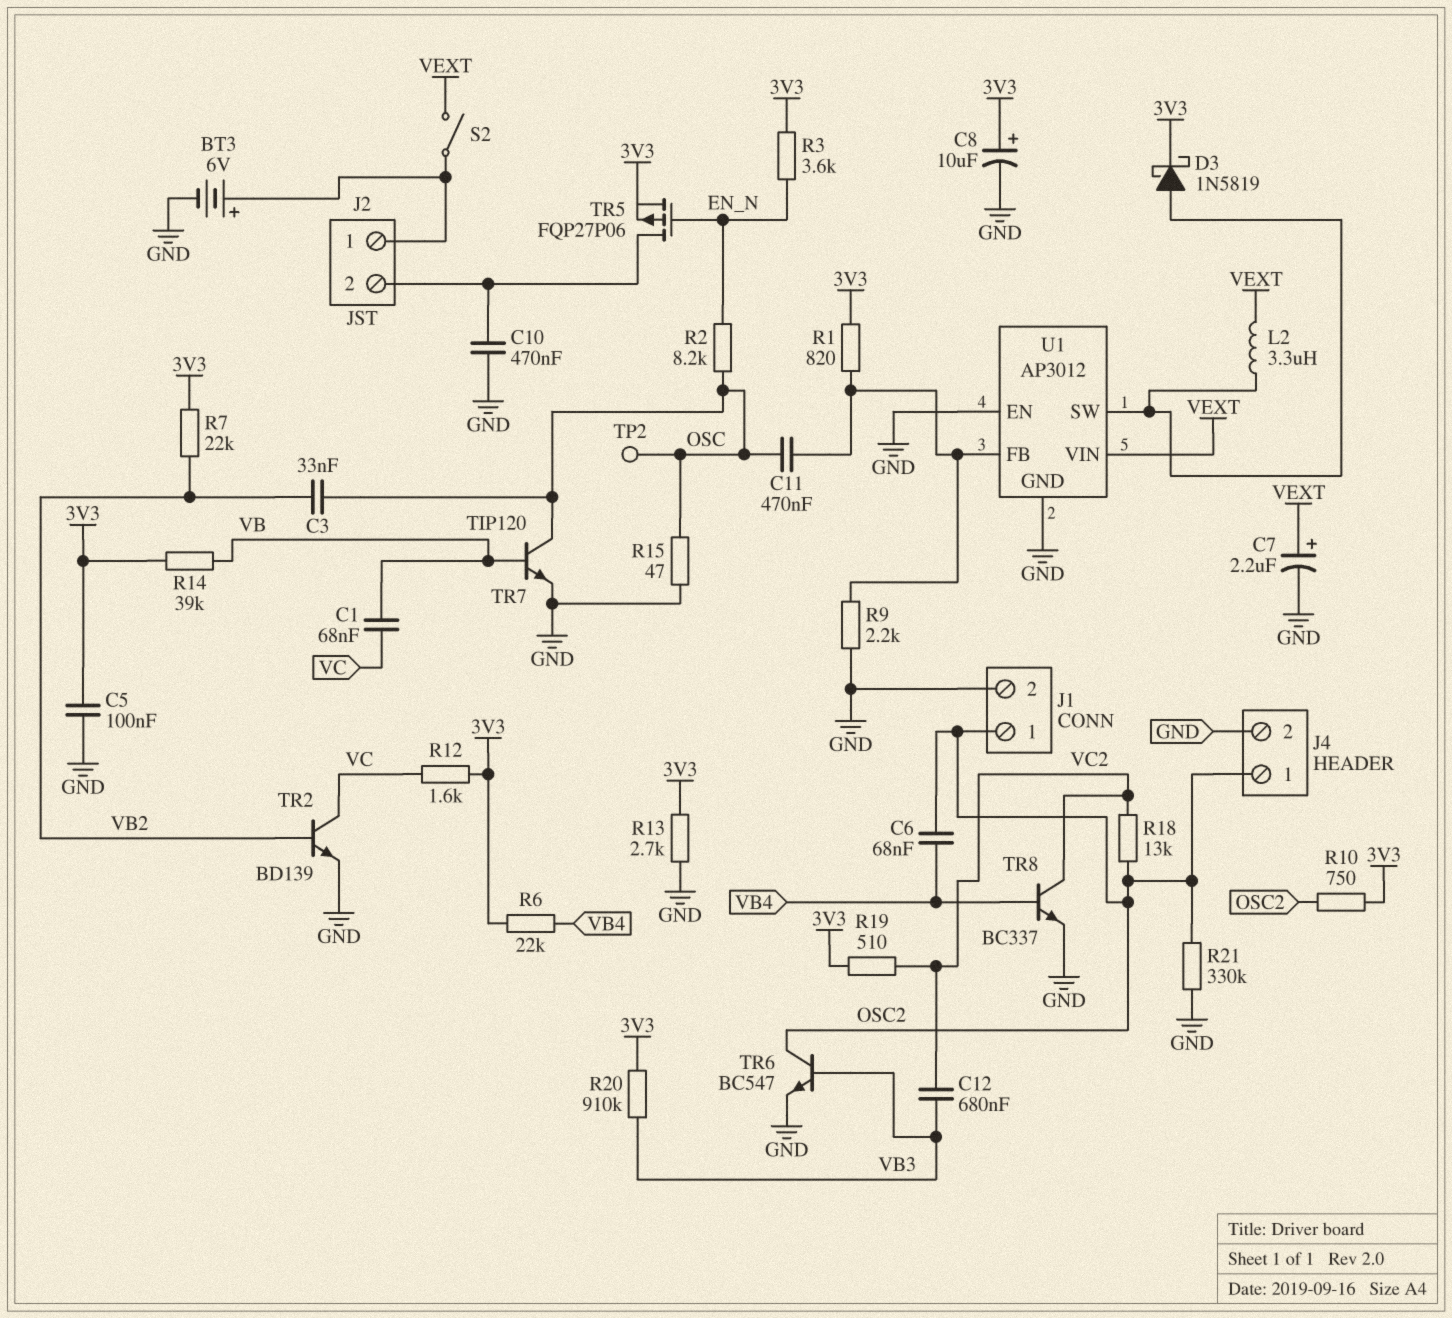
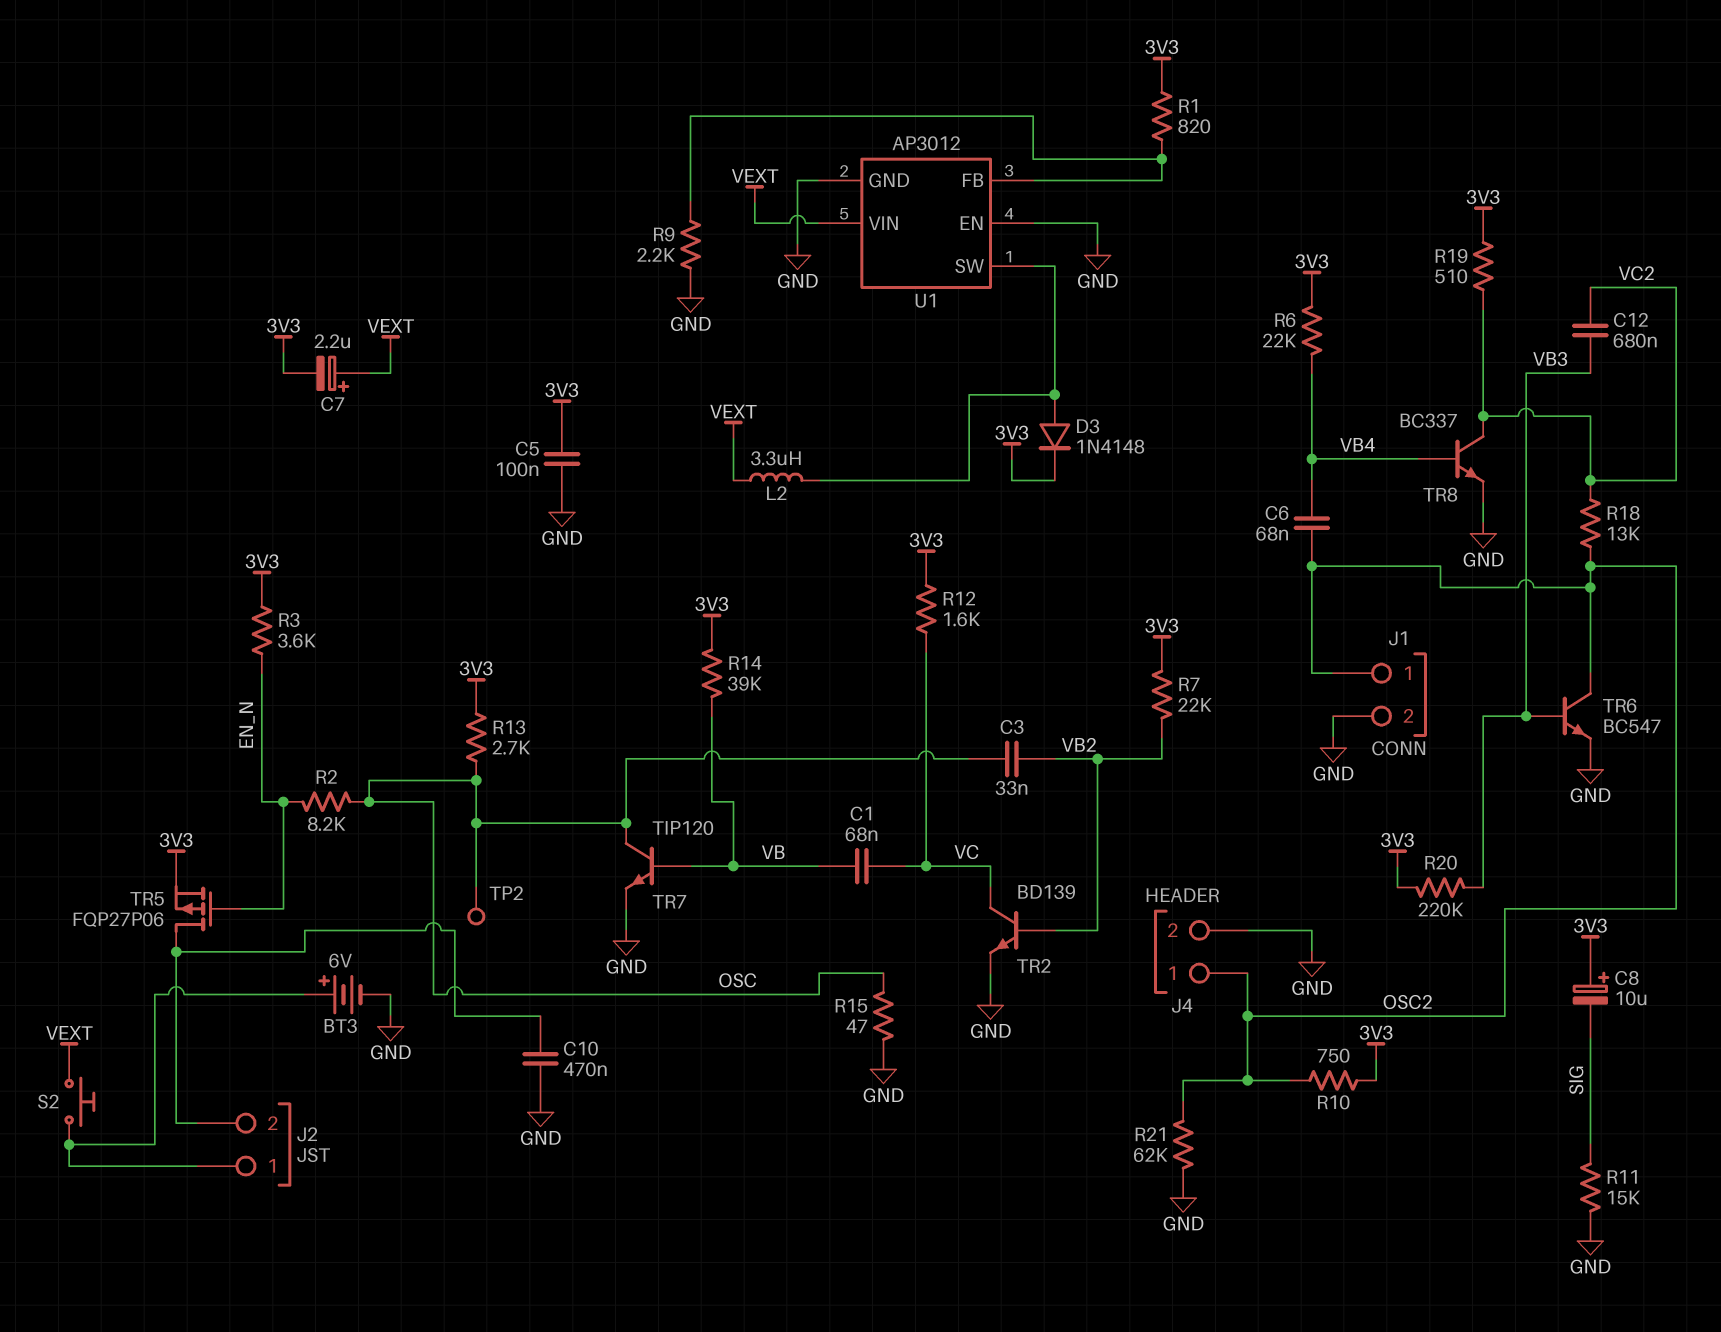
C7: 2.2uF (plus VEXT, minus GND) -> 2.2uF (plus VEXT, minus 3V3)
C8: 10uF (plus 3V3, minus GND) -> 10uF (plus 3V3, minus SIG)
C11: 470nF (OSC, U1/FB) -> none
D3: schottky 1N5819 (A U1/SW, K 3V3) -> diode 1N4148 (A U1/SW, K 3V3)
R11: none -> 15k (GND, SIG)
R13: 2.7k (3V3, GND) -> 2.7k (3V3, OSC)
R20: 910k (3V3, VB3) -> 220k (3V3, VB3)
R21: 330k (GND, OSC2) -> 62k (GND, OSC2)
S2: switch (J2/1, VEXT) -> button (J2/1, VEXT)

